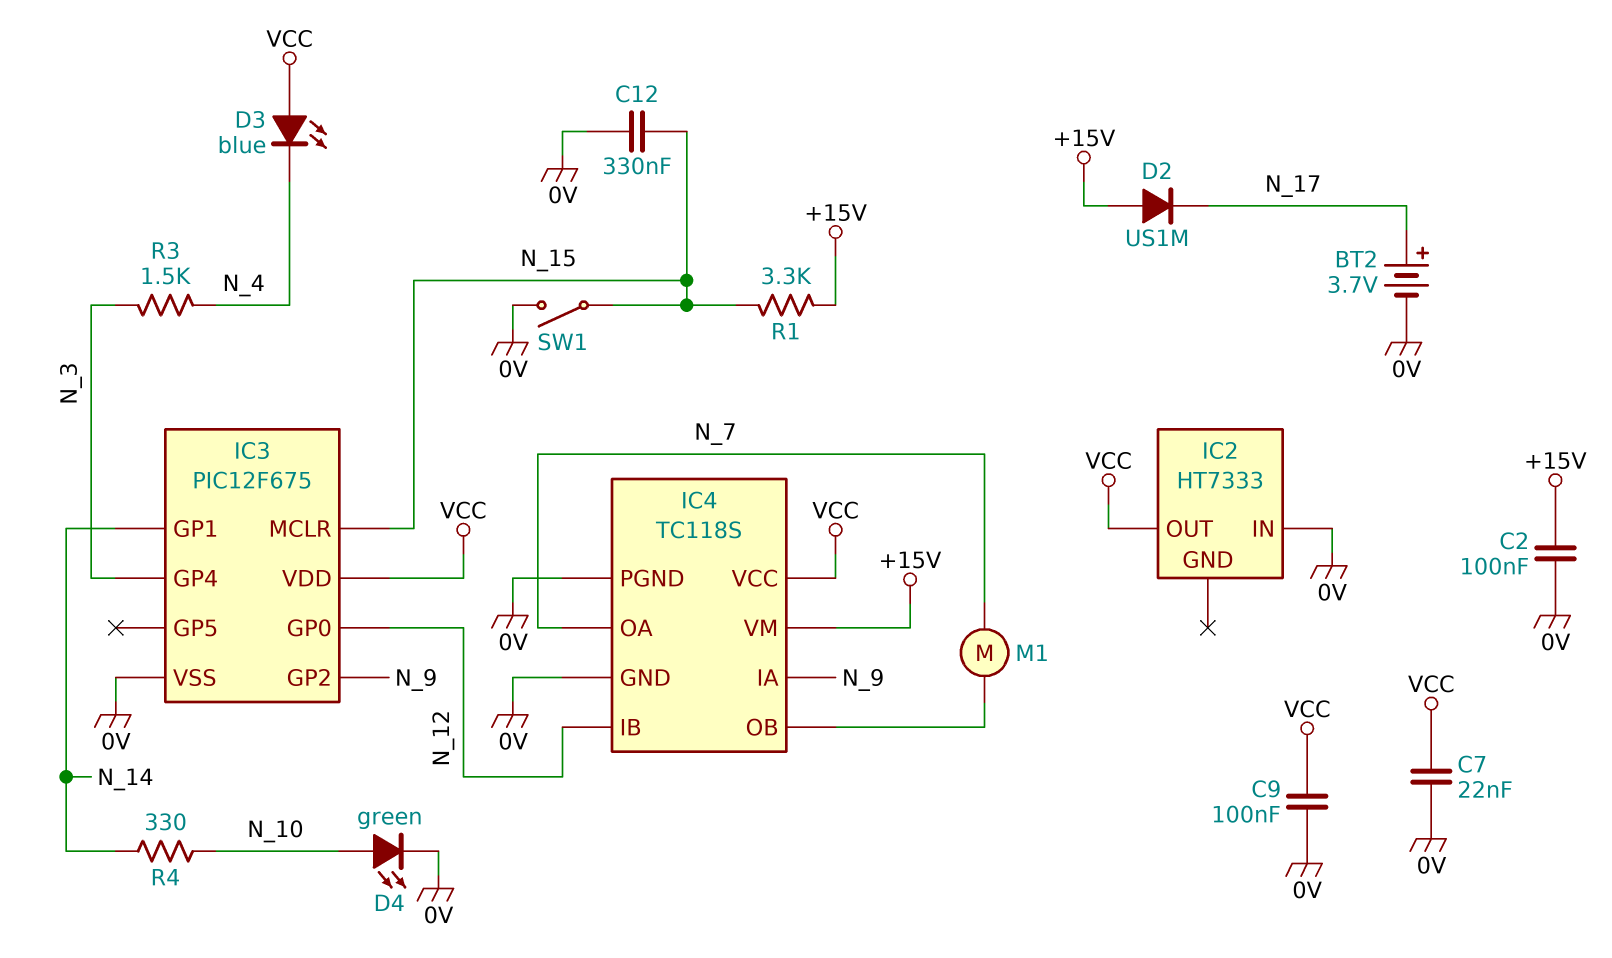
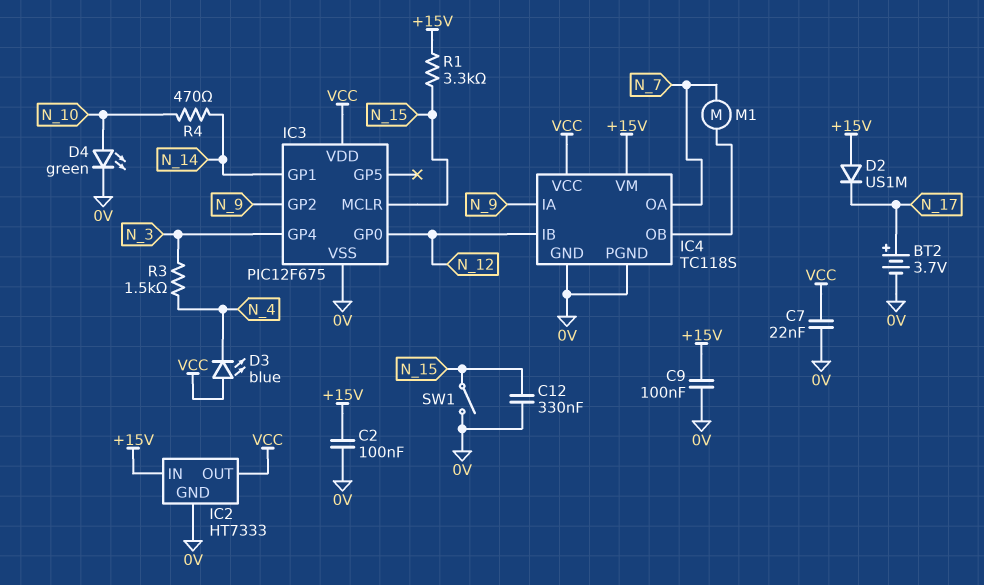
C9: 100nF (0V, VCC) -> 100nF (+15V, 0V)
IC2 pin GND: none -> 0V
IC2 pin IN: 0V -> +15V
R4: 330 (N_10, N_14) -> 470 (N_10, N_14)

